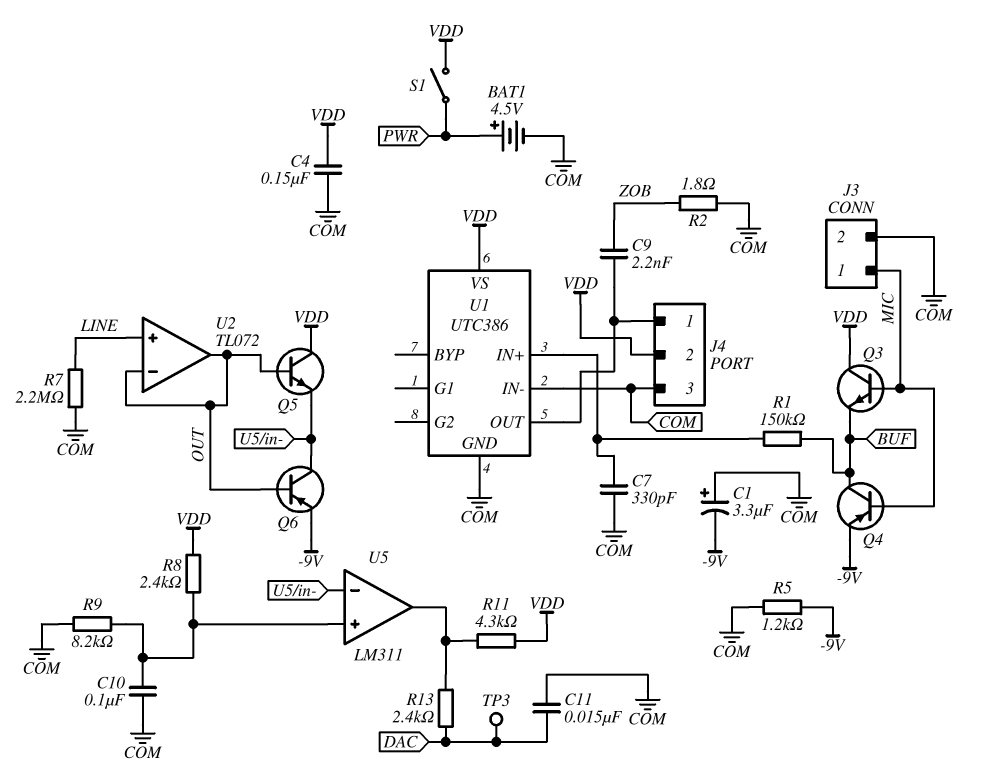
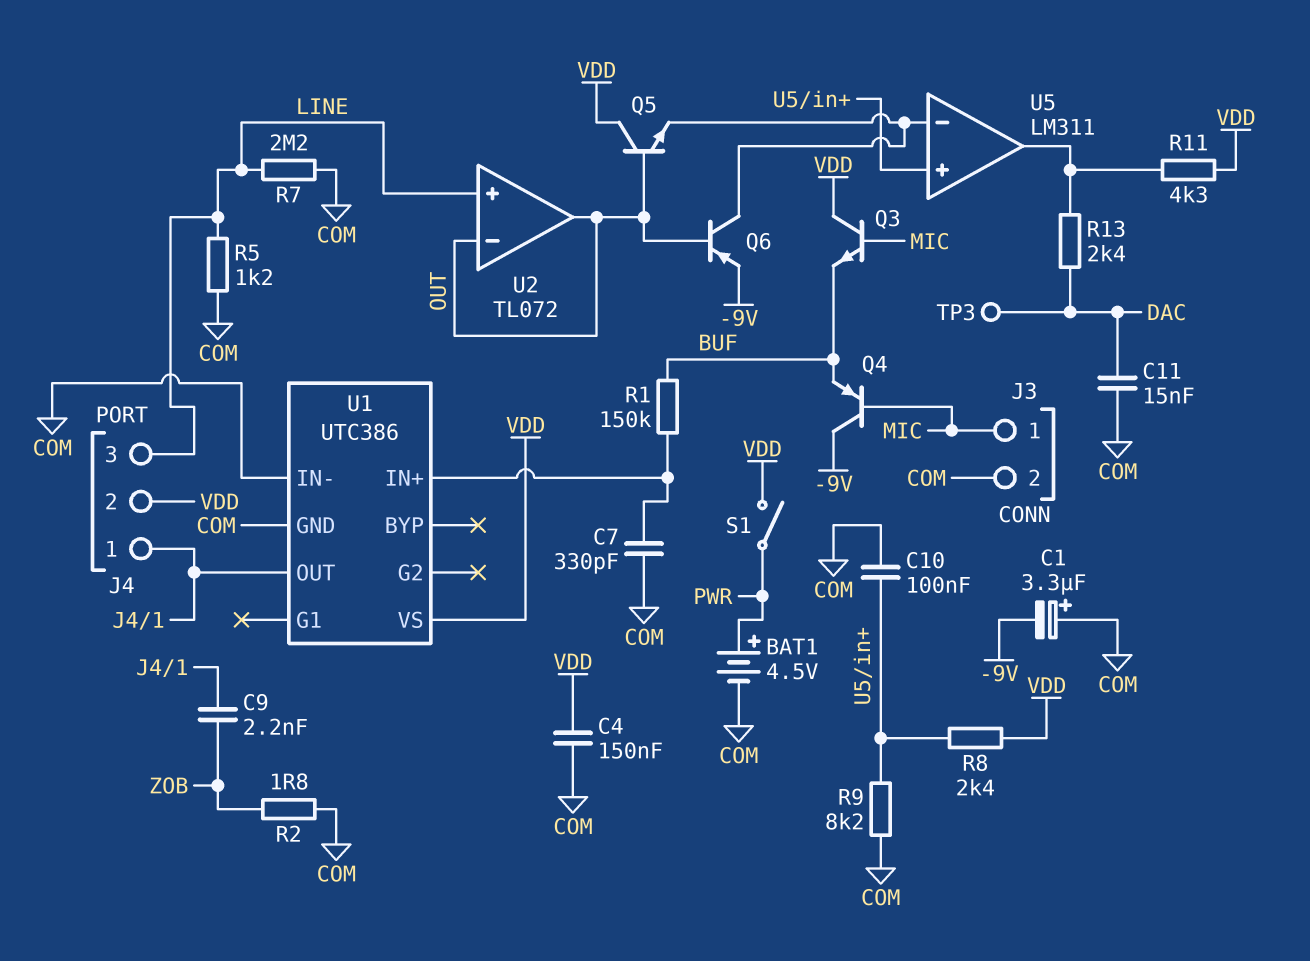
J4 pin 3: COM -> LINE
Q4: PNP (B MIC, C BUF, E -9V) -> PNP (B MIC, C -9V, E BUF)
R5: 1.2k (-9V, COM) -> 1.2k (COM, LINE)

